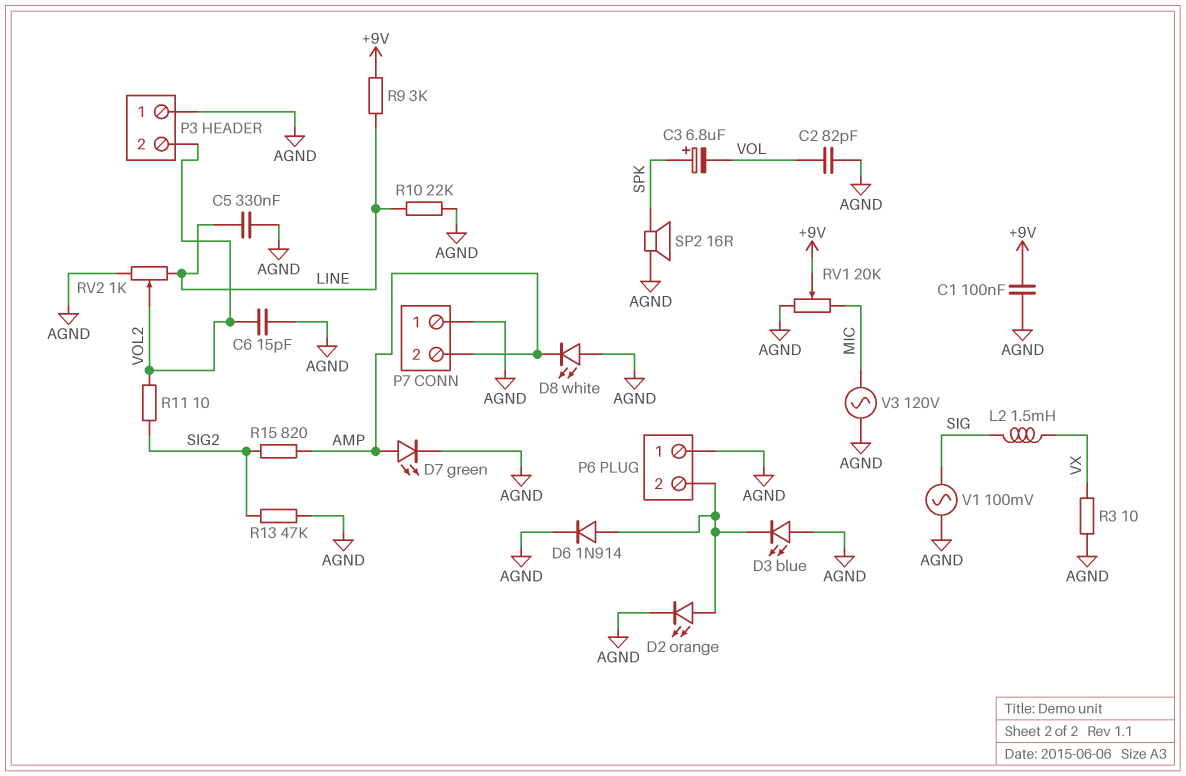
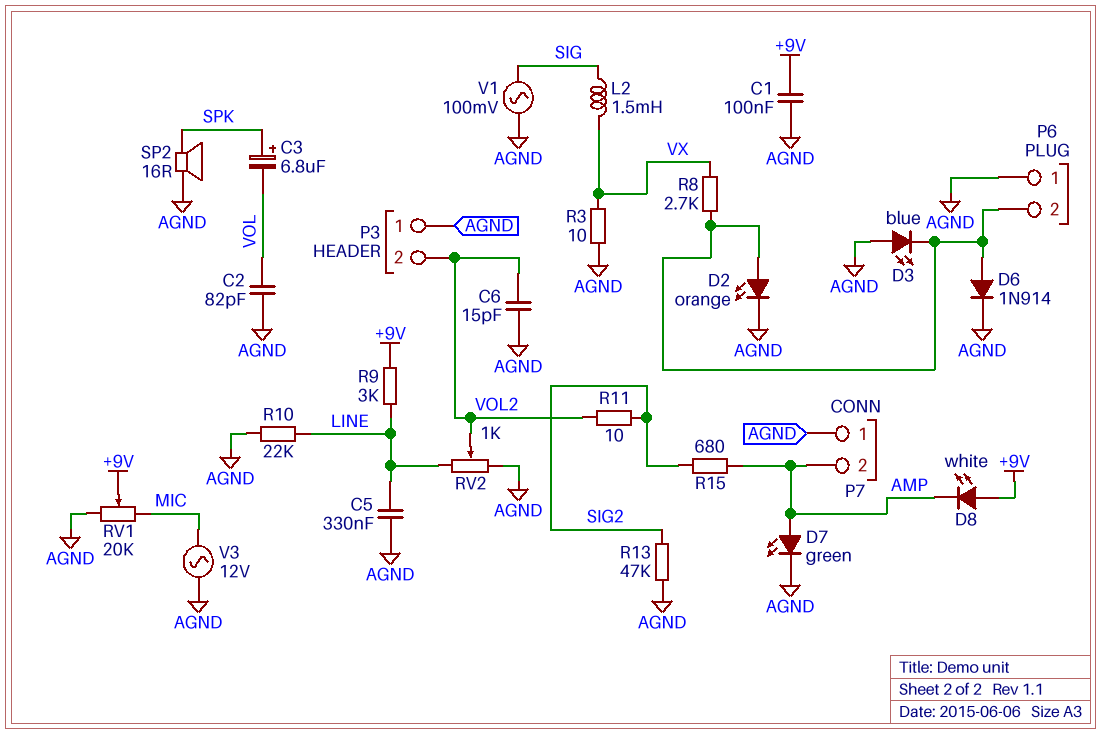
D8: LED white (A AGND, K AMP) -> LED white (A +9V, K AMP)
R8: none -> 2.7k (P6/2, VX)
R15: 820 (AMP, SIG2) -> 680 (AMP, SIG2)
V3: AC 120V (AGND, MIC) -> AC 12V (AGND, MIC)

